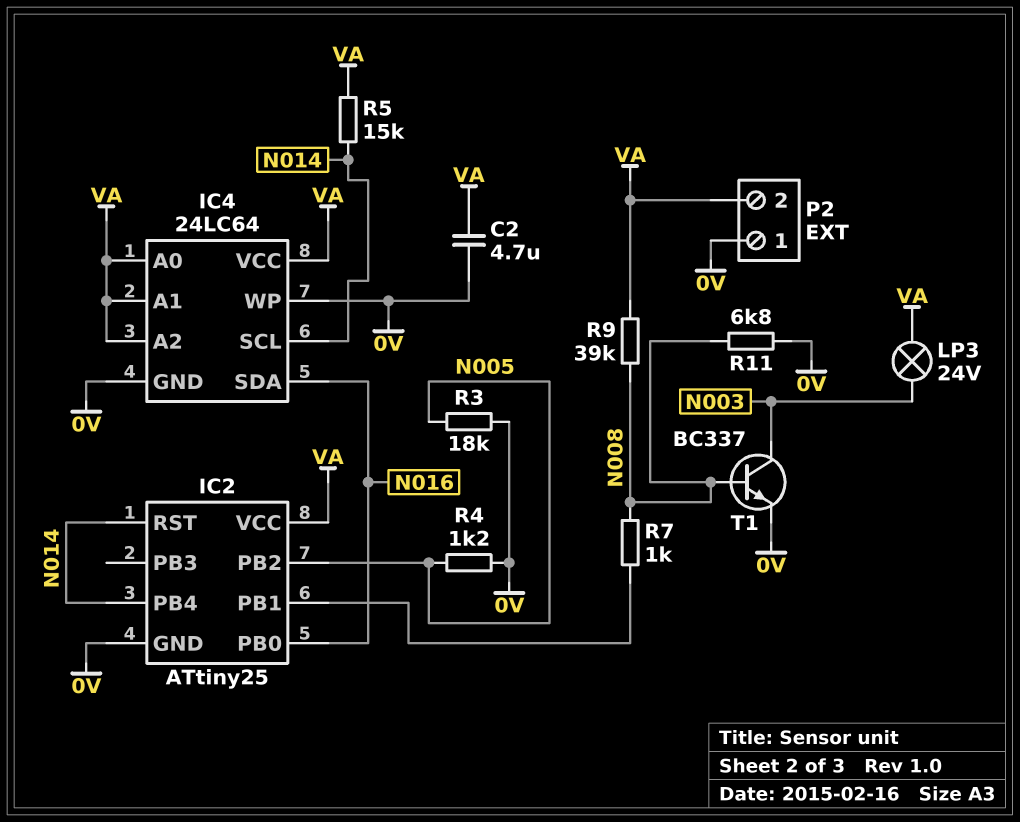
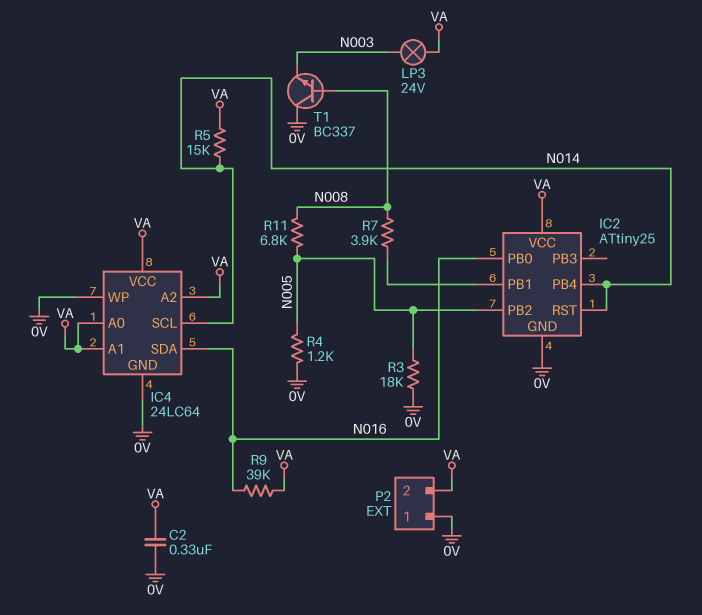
C2: 4.7uF (0V, VA) -> 330nF (0V, VA)
R7: 1k (IC2/PB1, N008) -> 3.9k (IC2/PB1, N008)
R9: 39k (N008, VA) -> 39k (N016, VA)
R11: 6.8k (0V, N008) -> 6.8k (N005, N008)
T1: NPN BC337 (B N008, C N003, E 0V) -> NPN BC337 (B N008, C 0V, E N003)

